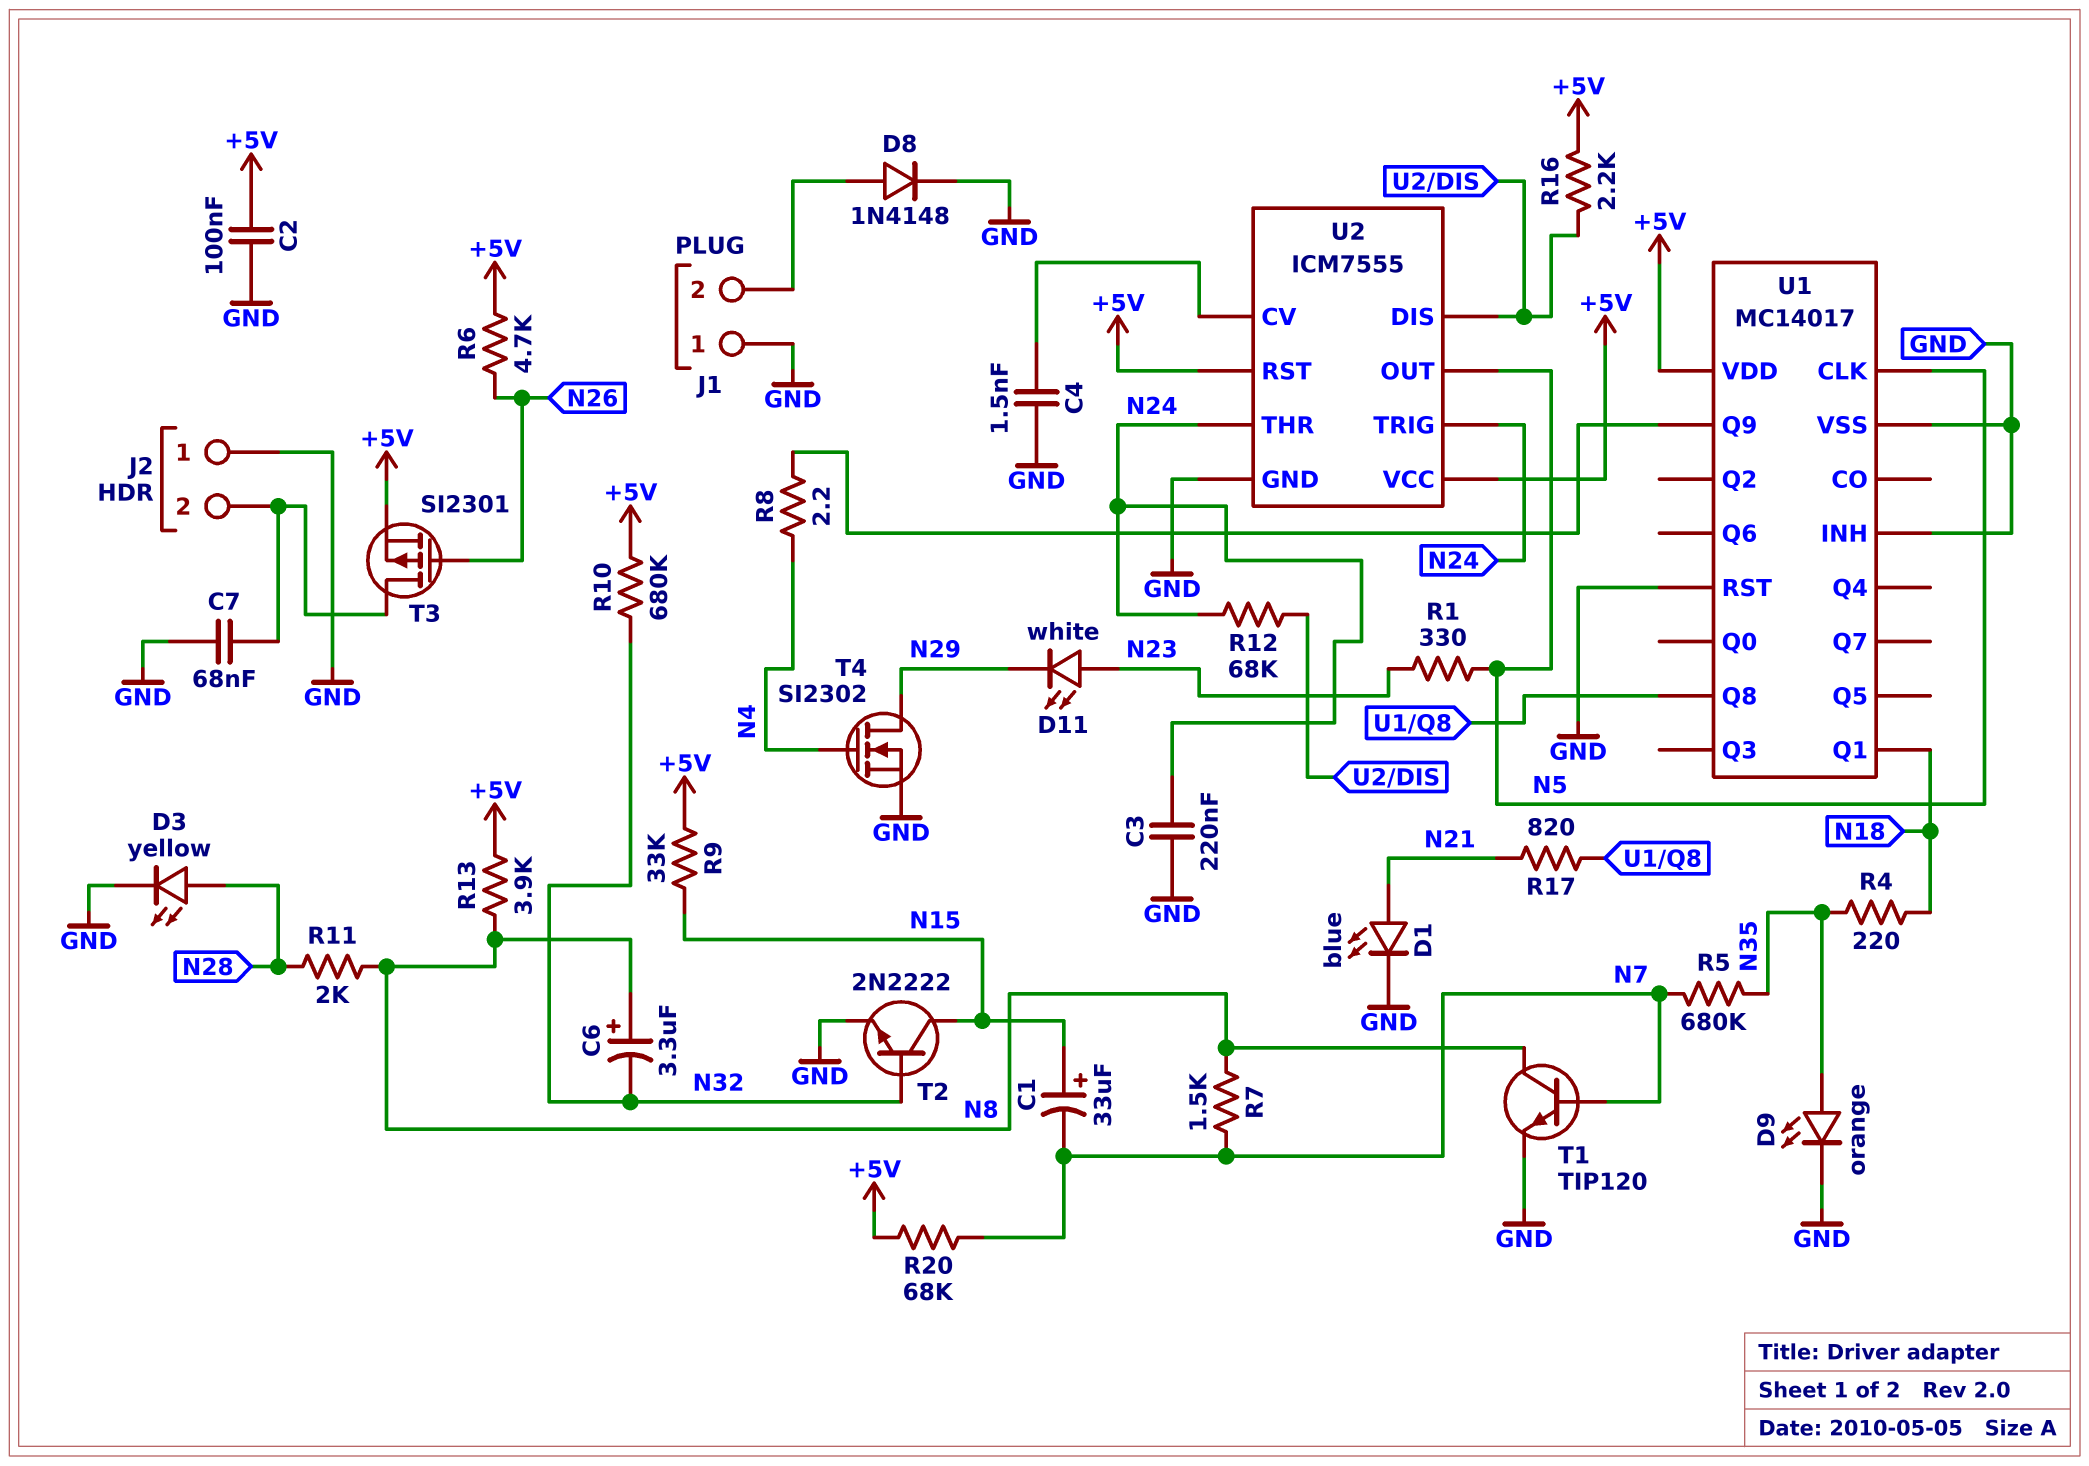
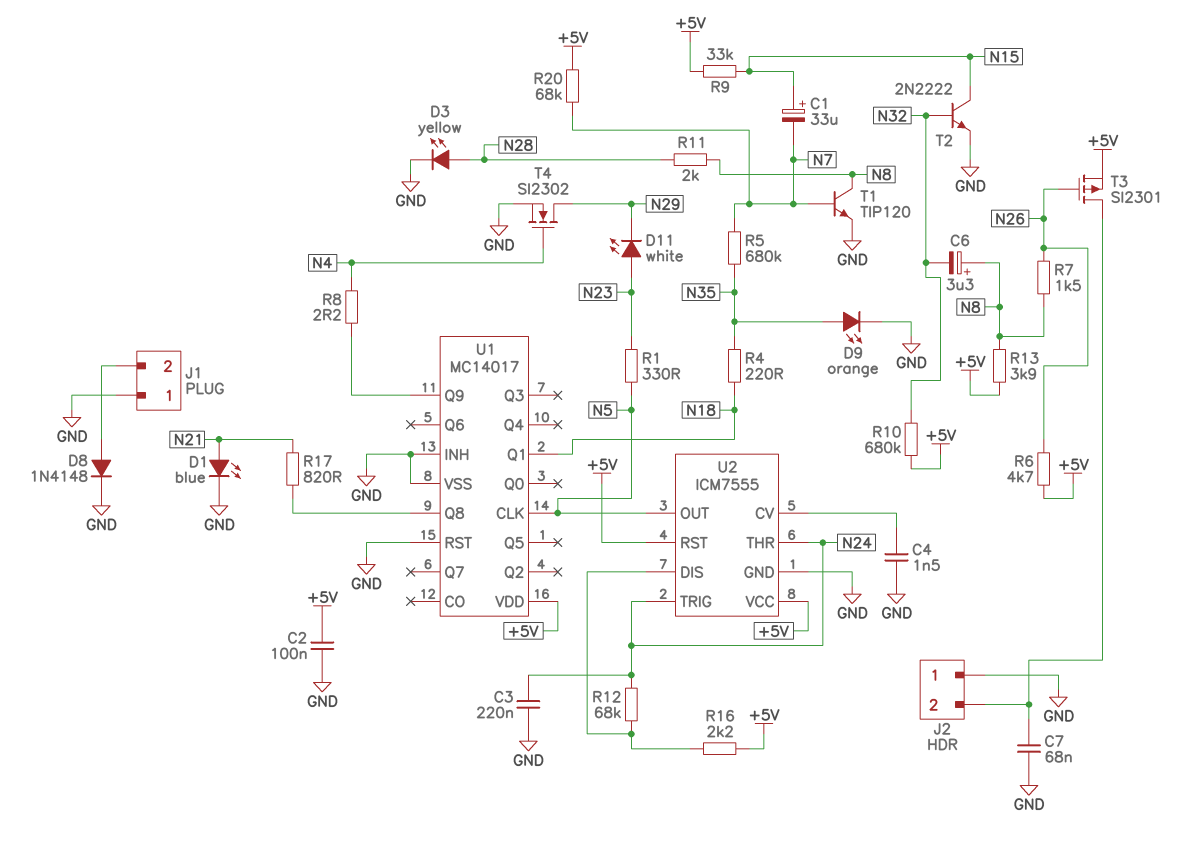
R7: 1.5k (N7, N8) -> 1.5k (N8, N26)

